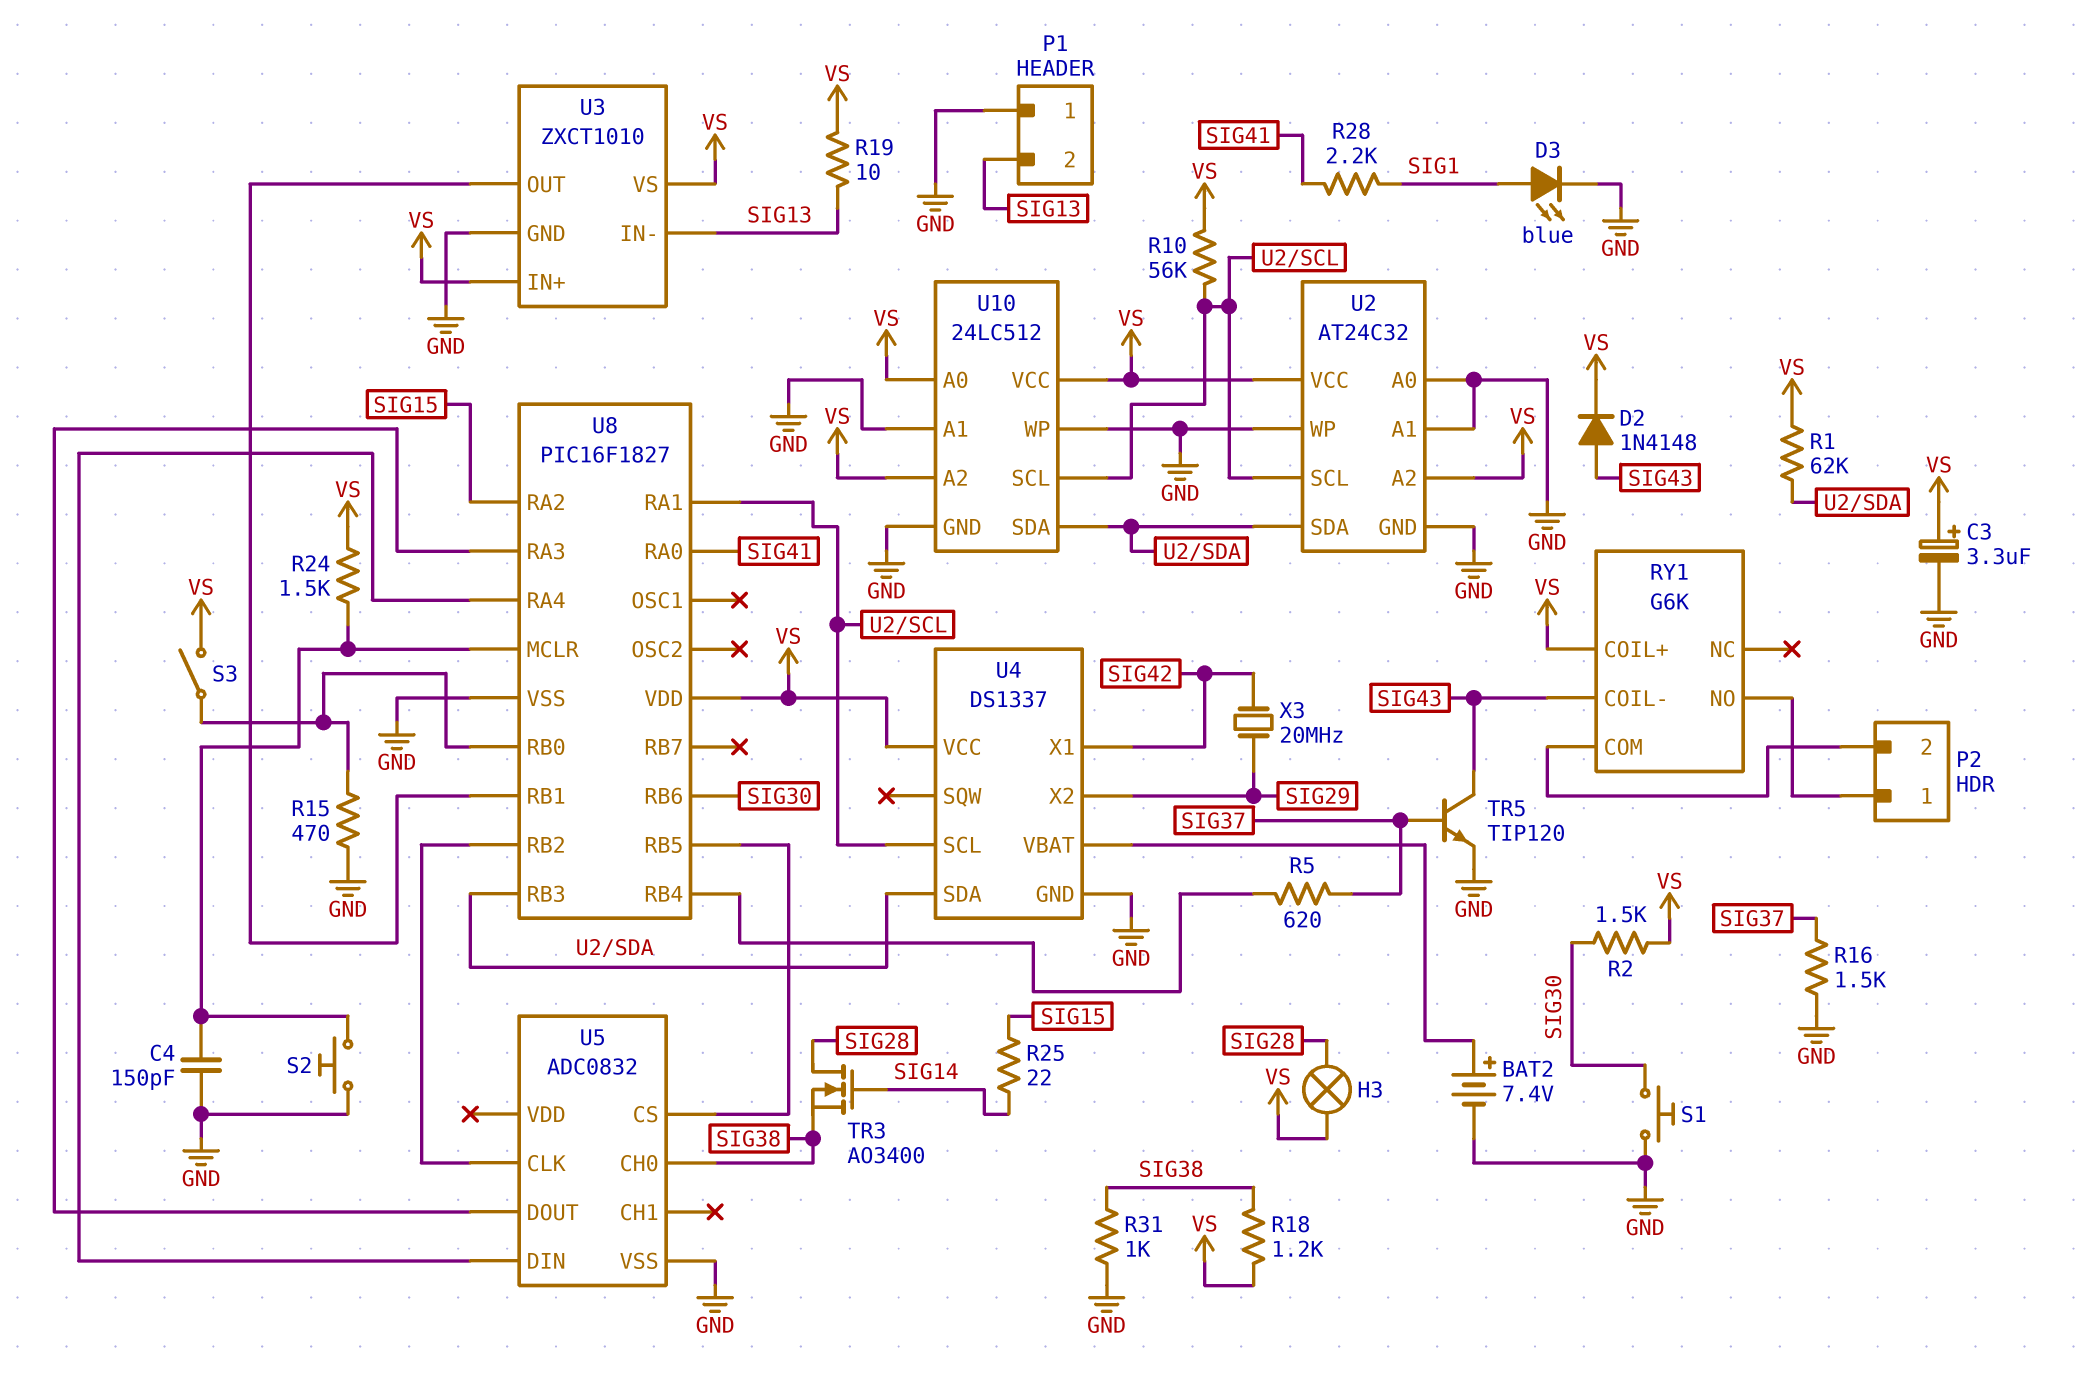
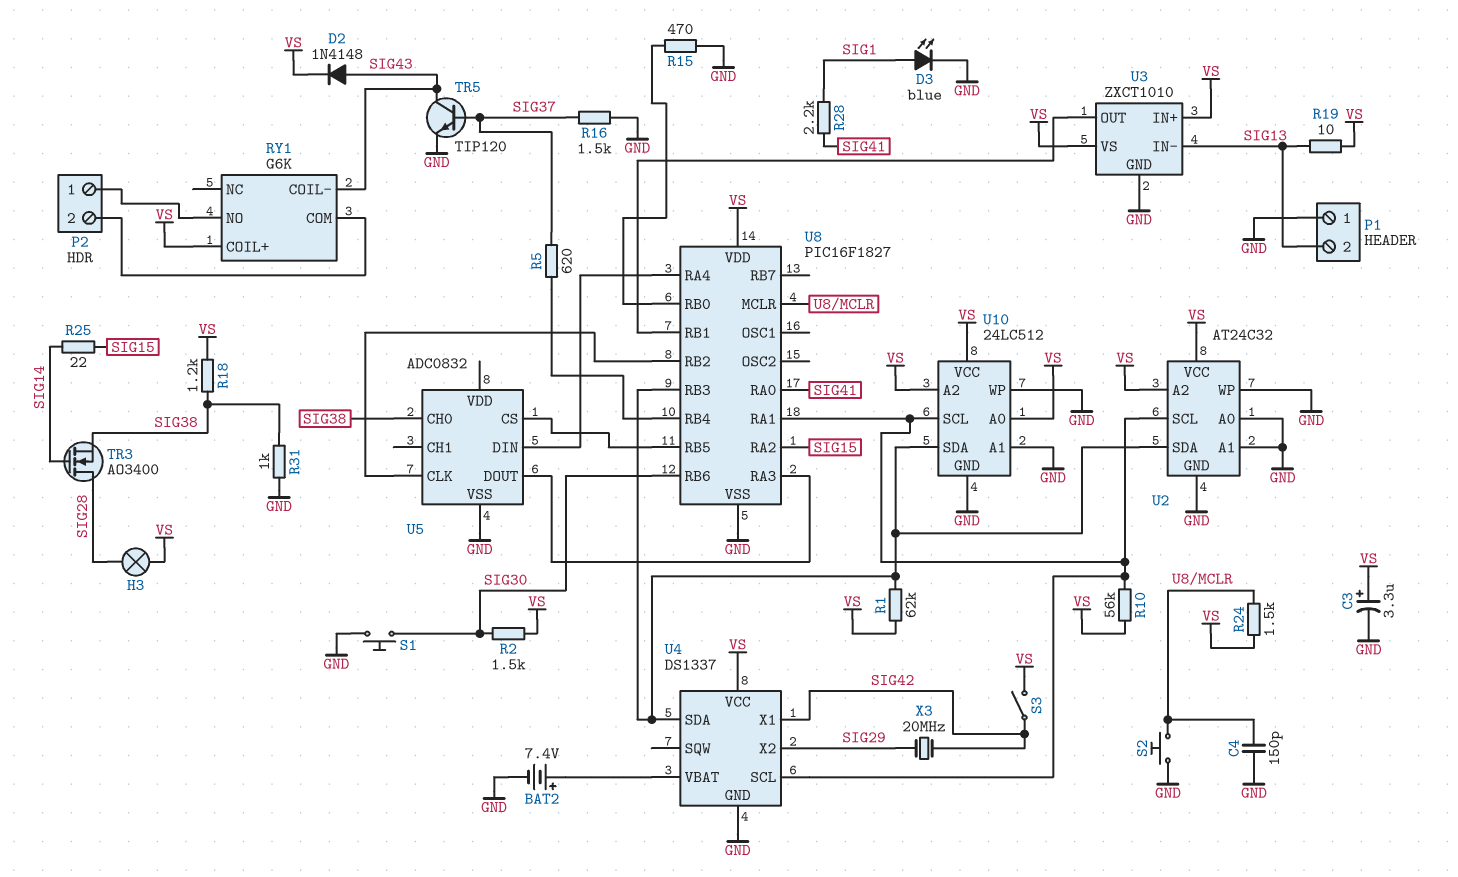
S3: switch (U8/RB0, VS) -> switch (SIG42, VS)

